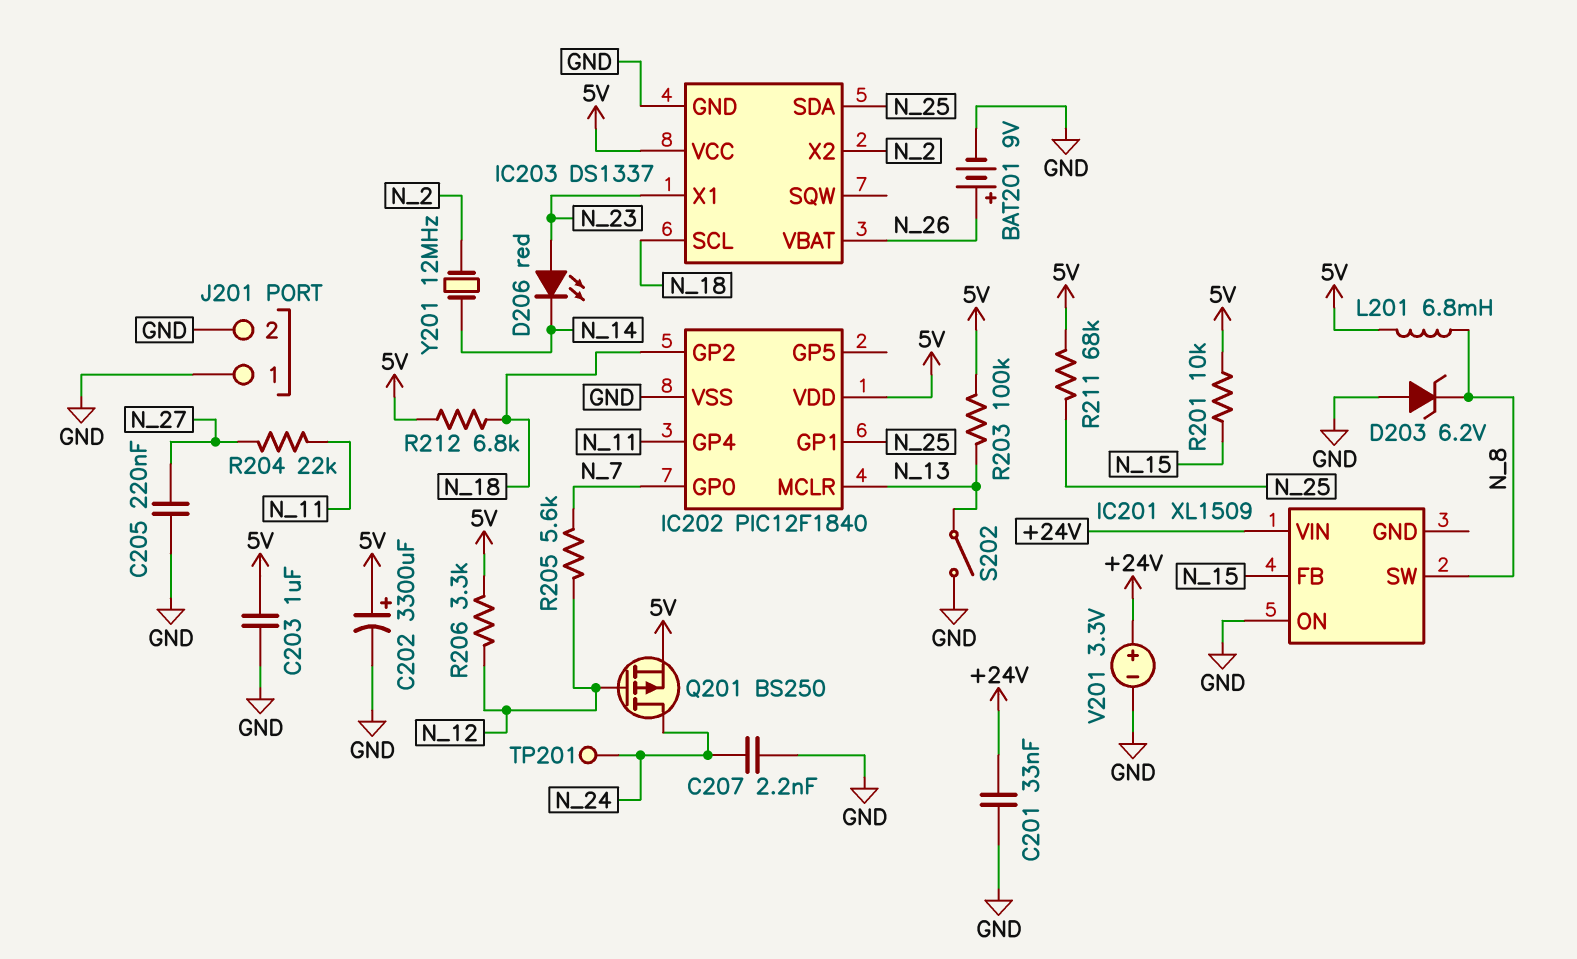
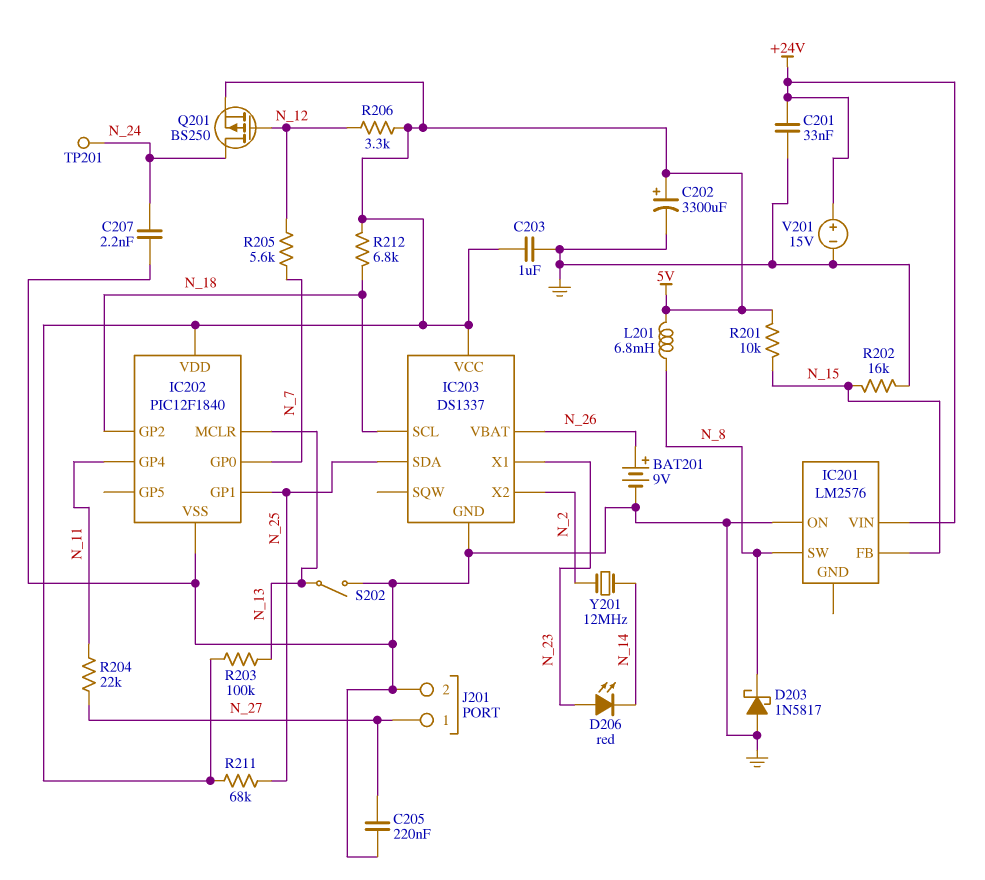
D203: zener 6.2V (A GND, K N_8) -> schottky 1N5817 (A GND, K N_8)
IC201: XL1509 -> LM2576
J201 pin 1: GND -> N_27
R202: none -> 16k (GND, N_15)
V201: 3.3V (plus +24V, minus GND) -> 15V (plus +24V, minus GND)

